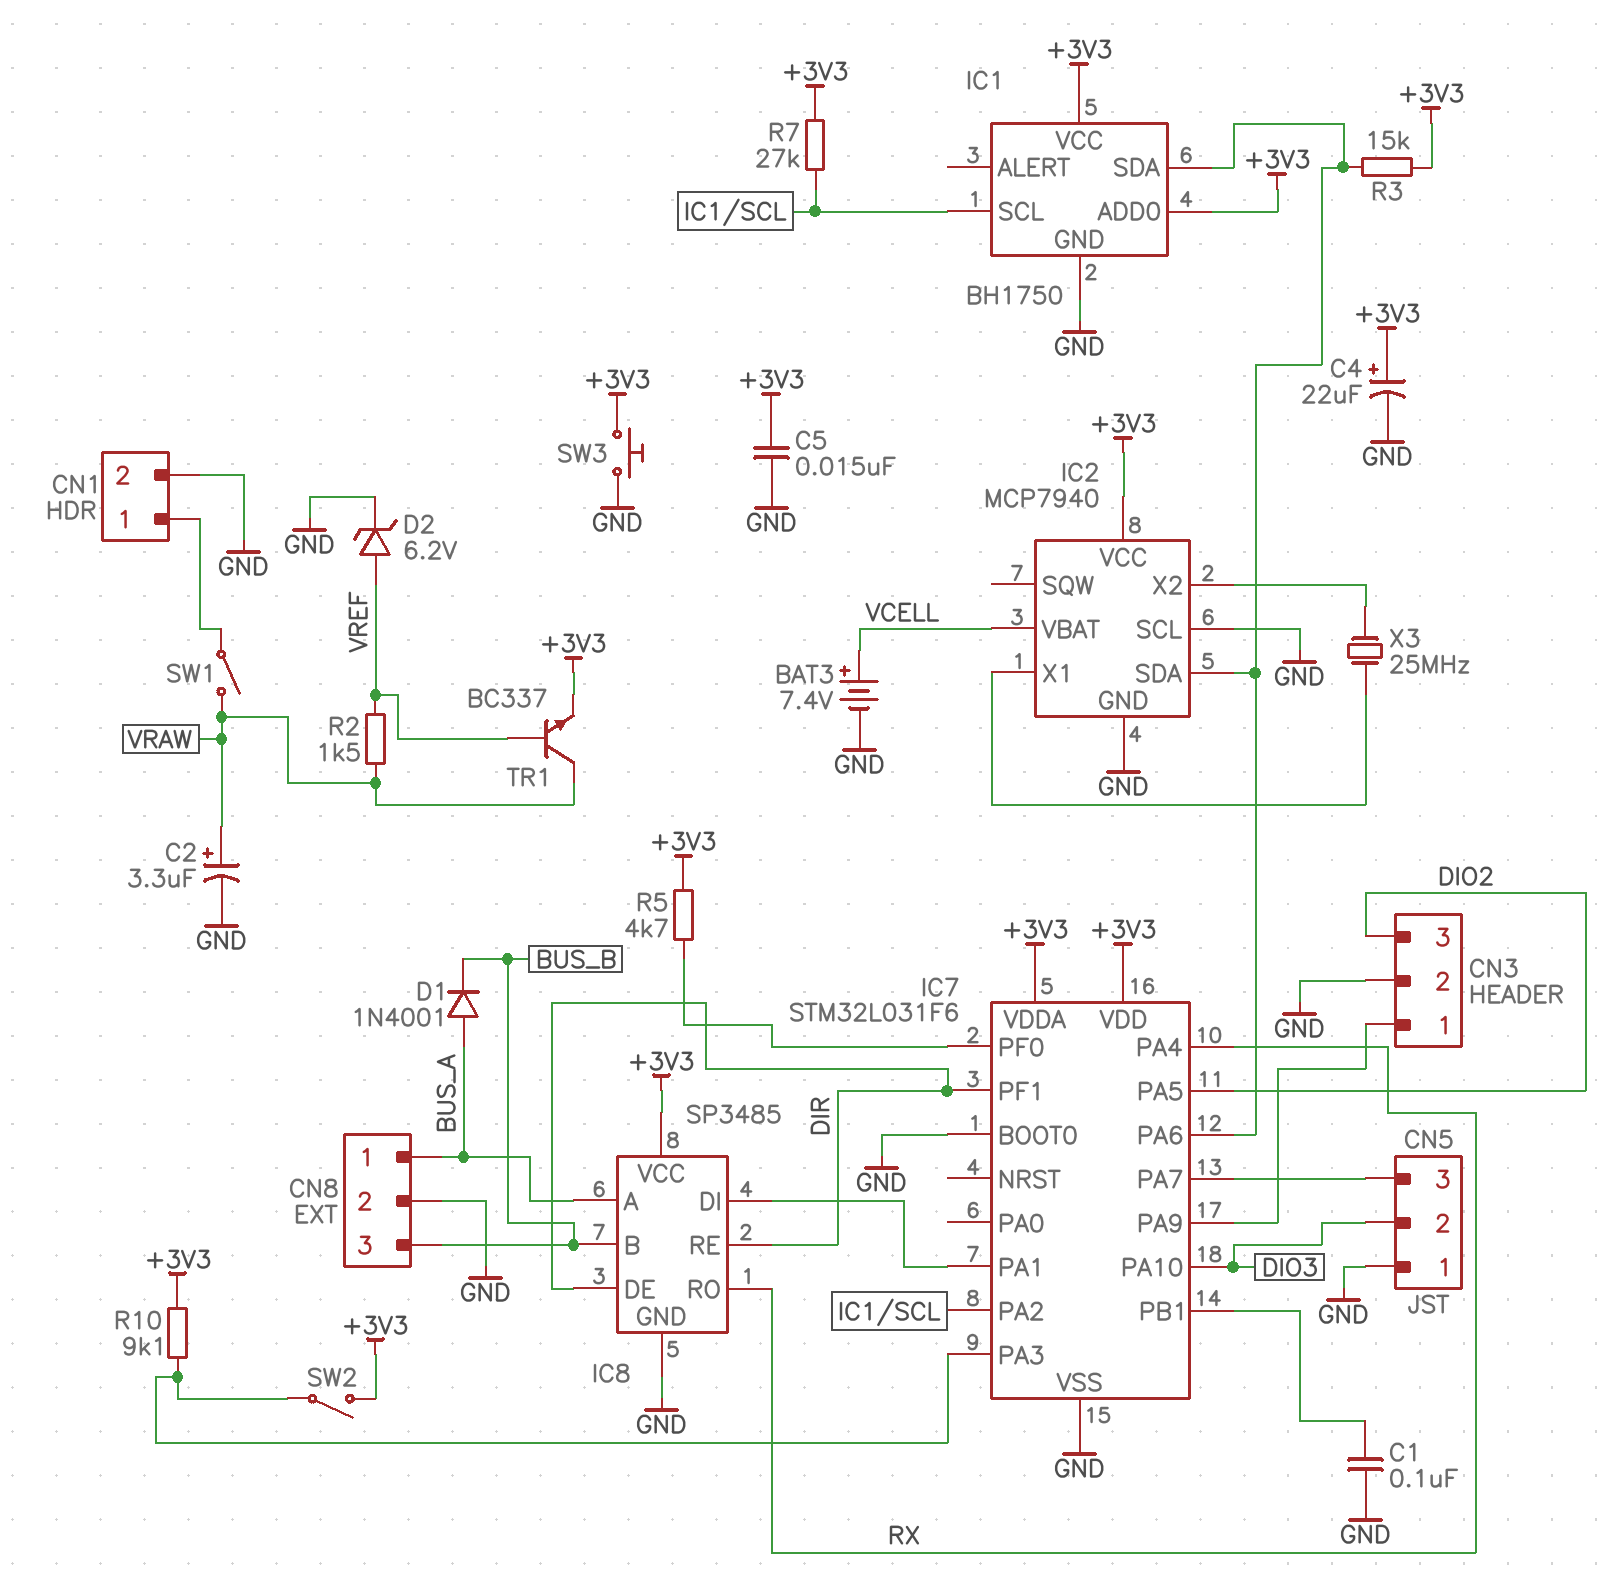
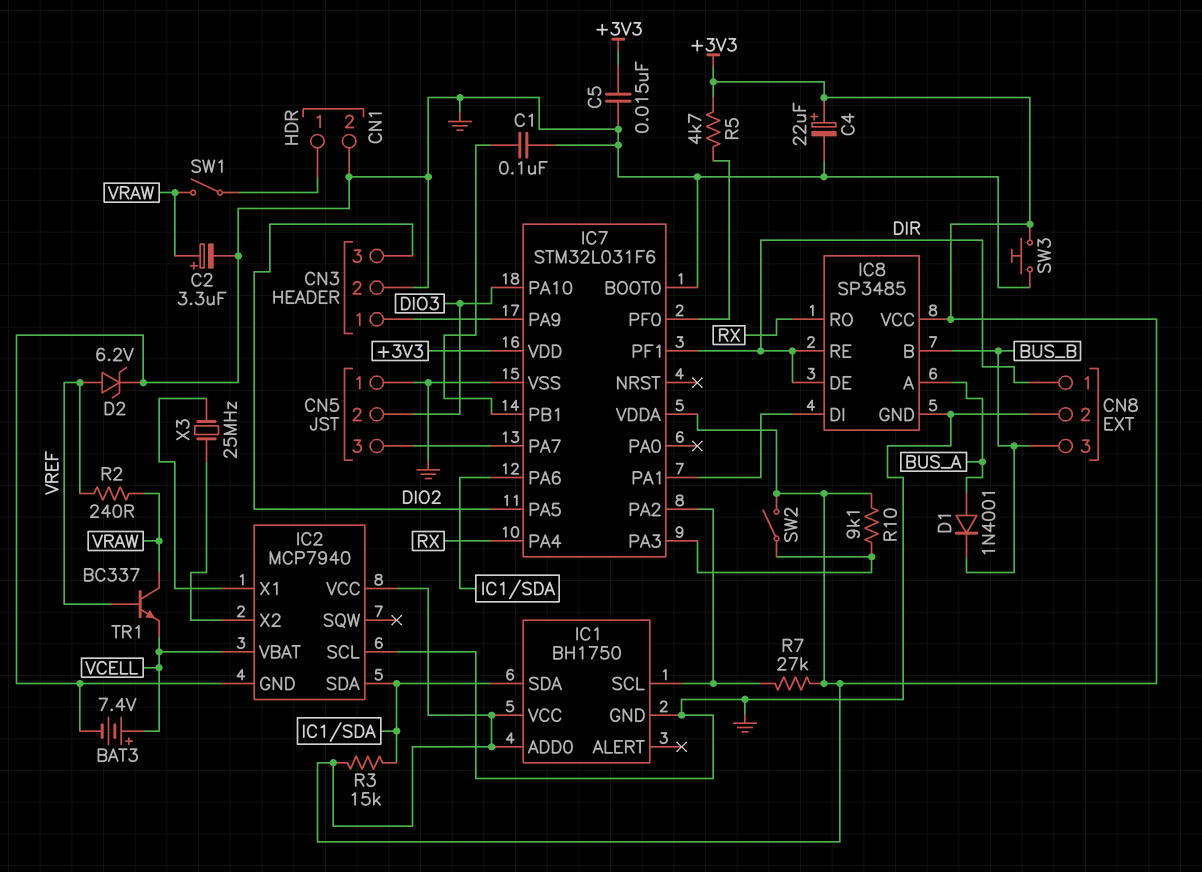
CN8 pin 1: BUS_A -> DIR
R2: 1.5k (VRAW, VREF) -> 240 (VRAW, VREF)
TR1: NPN BC337 (B VREF, C VRAW, E +3V3) -> NPN BC337 (B VREF, C VRAW, E VCELL)

